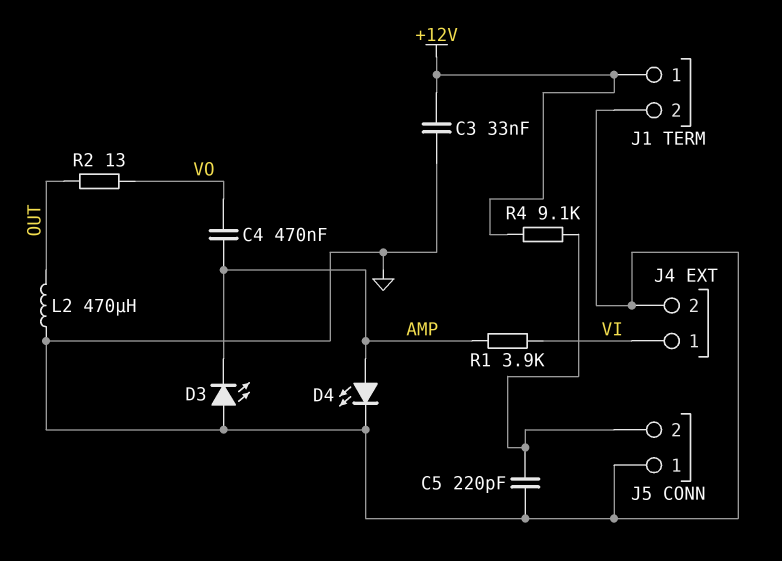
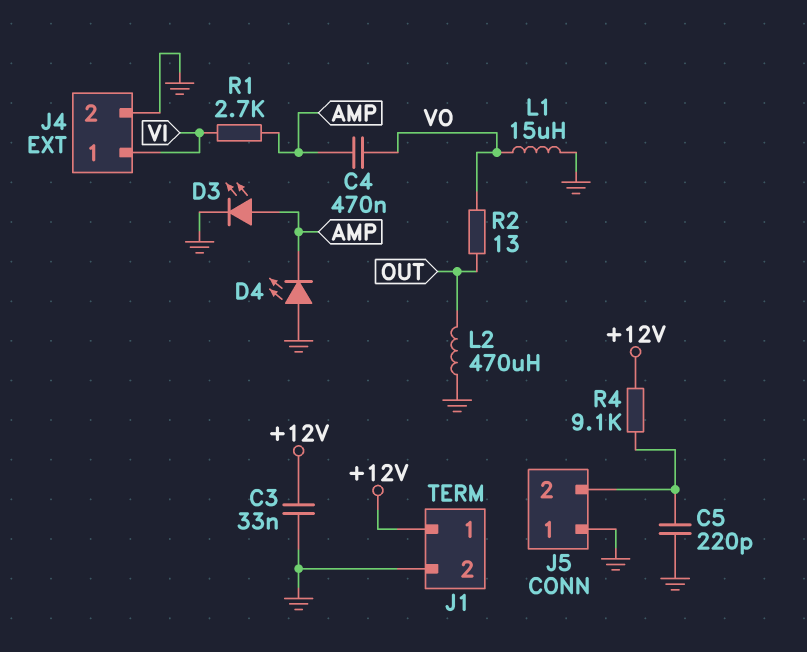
D3: LED (A GND, K AMP) -> LED (A AMP, K GND)
D4: LED (A AMP, K GND) -> LED (A GND, K AMP)
L1: none -> 15uH (GND, VO)
R1: 3.9k (AMP, VI) -> 2.7k (AMP, VI)

